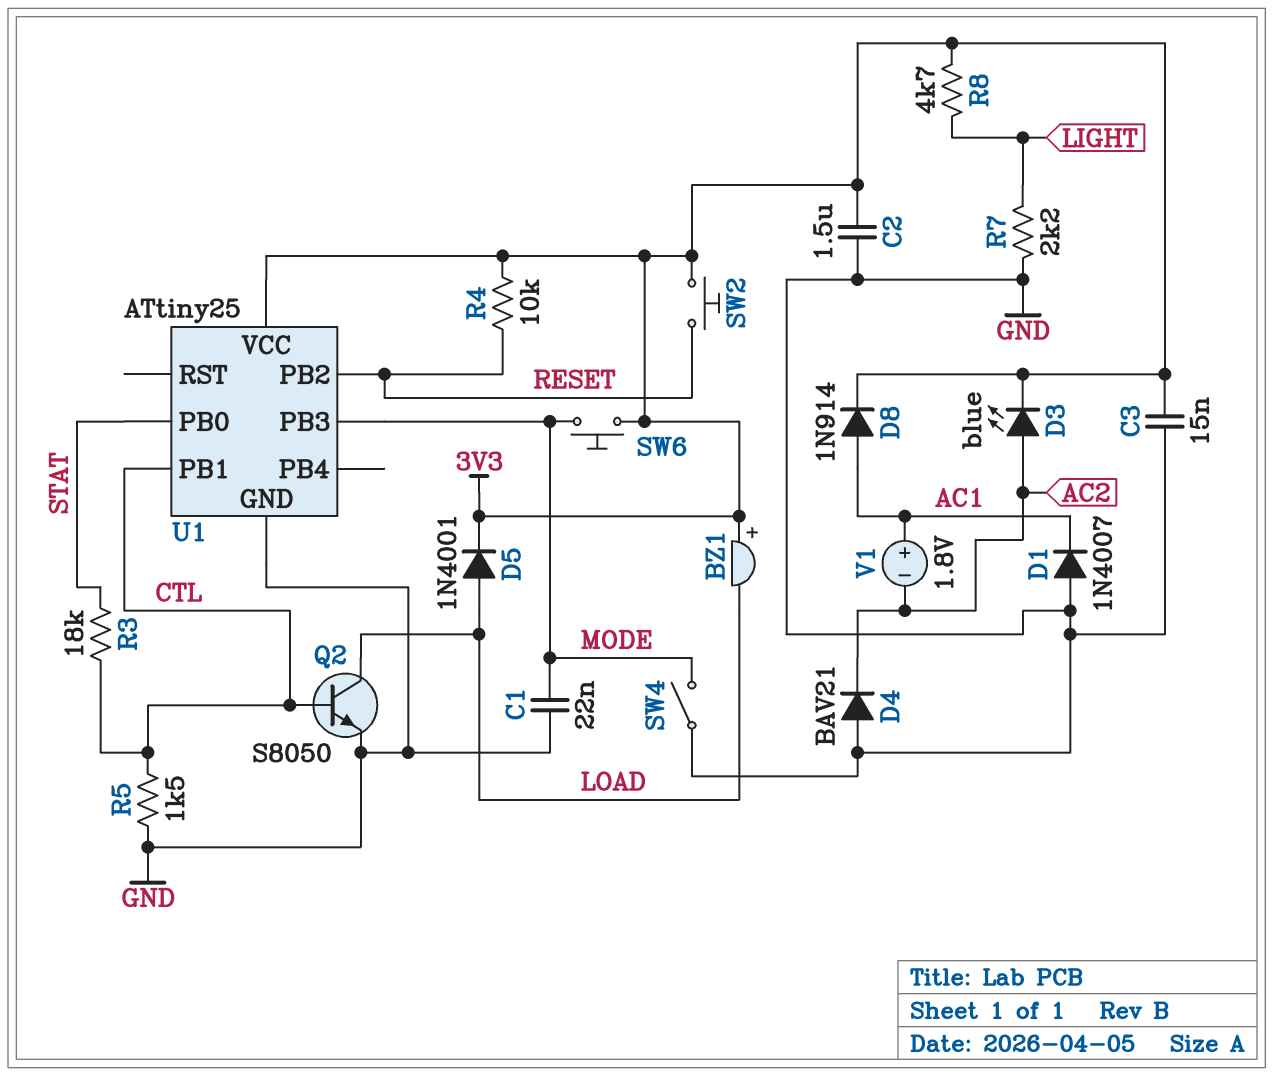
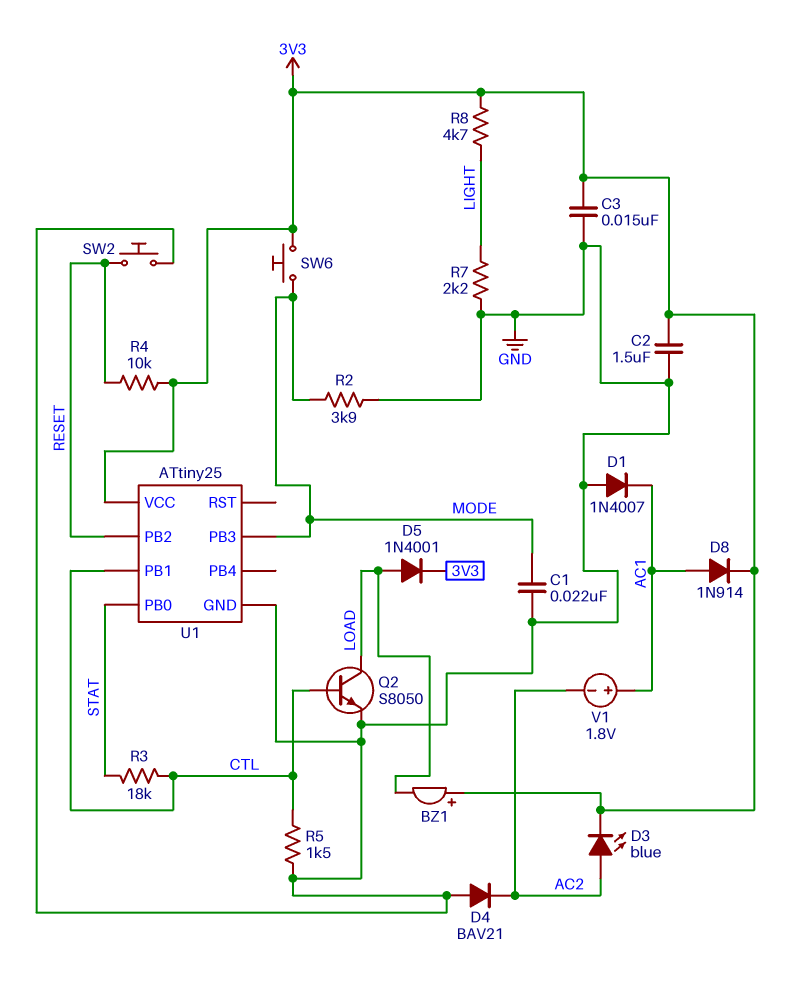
R2: none -> 3.9k (GND, MODE)
SW2: button (3V3, RESET) -> button (GND, RESET)
SW4: switch (GND, MODE) -> none

